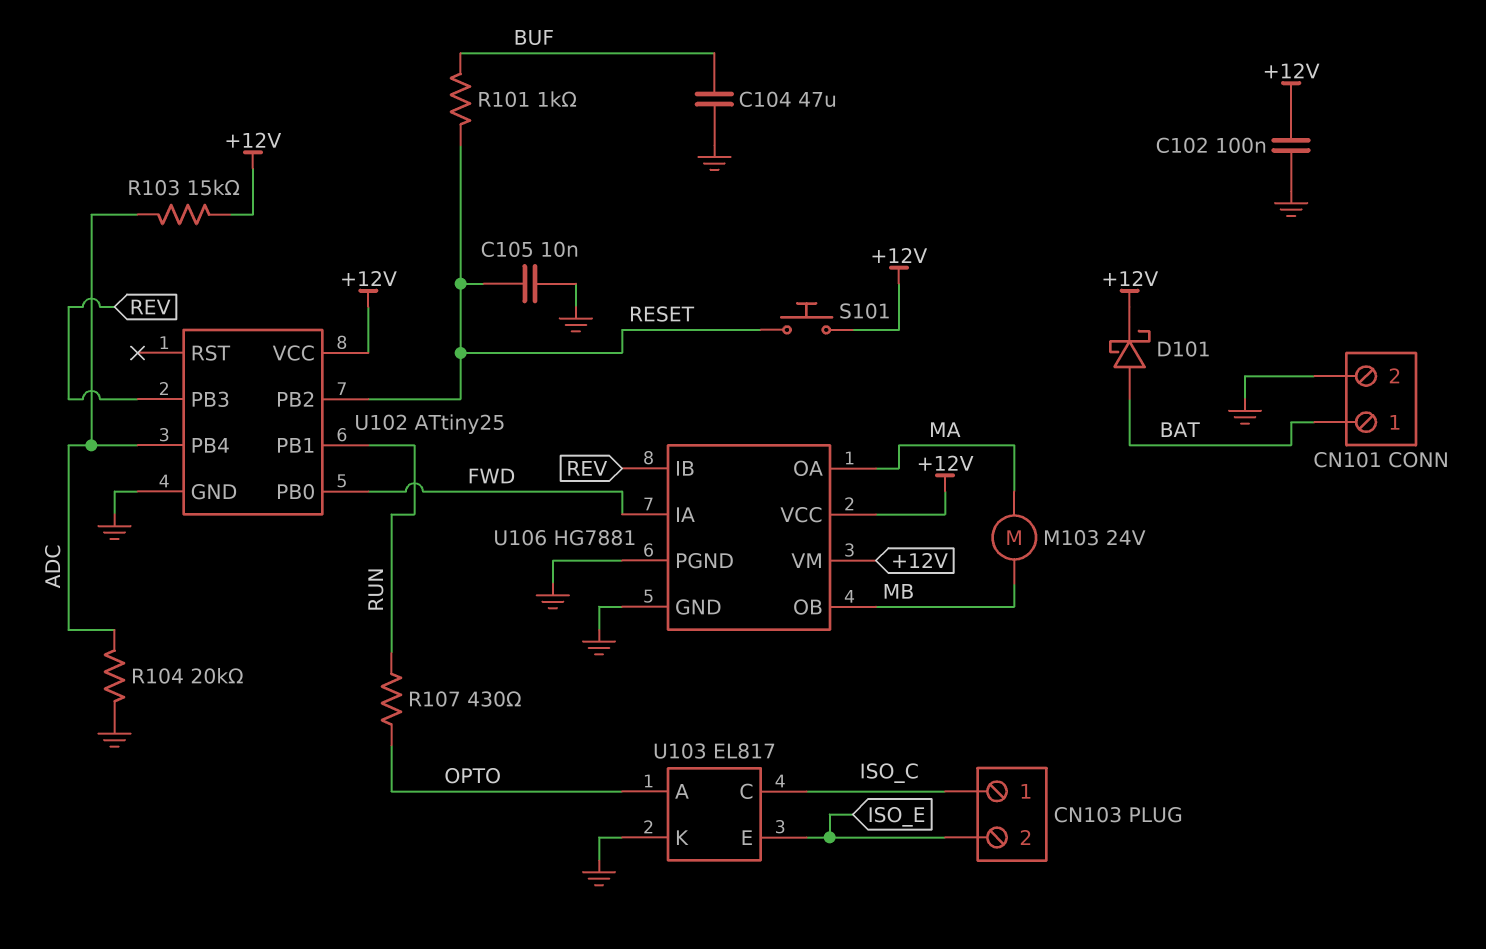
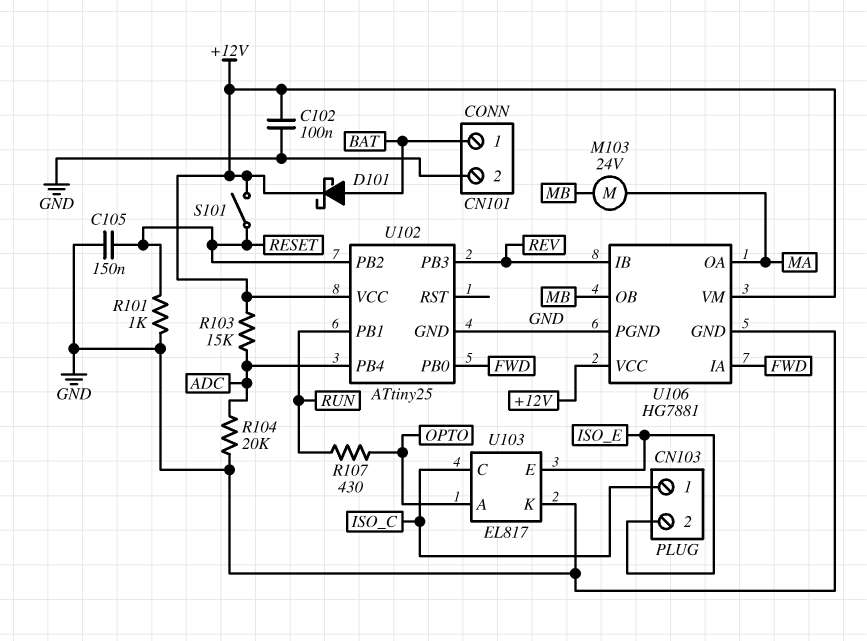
C104: 47uF (BUF, GND) -> none
C105: 10nF (GND, RESET) -> 150nF (GND, RESET)
R101: 1k (BUF, RESET) -> 1k (GND, RESET)
S101: button (+12V, RESET) -> switch (+12V, RESET)

